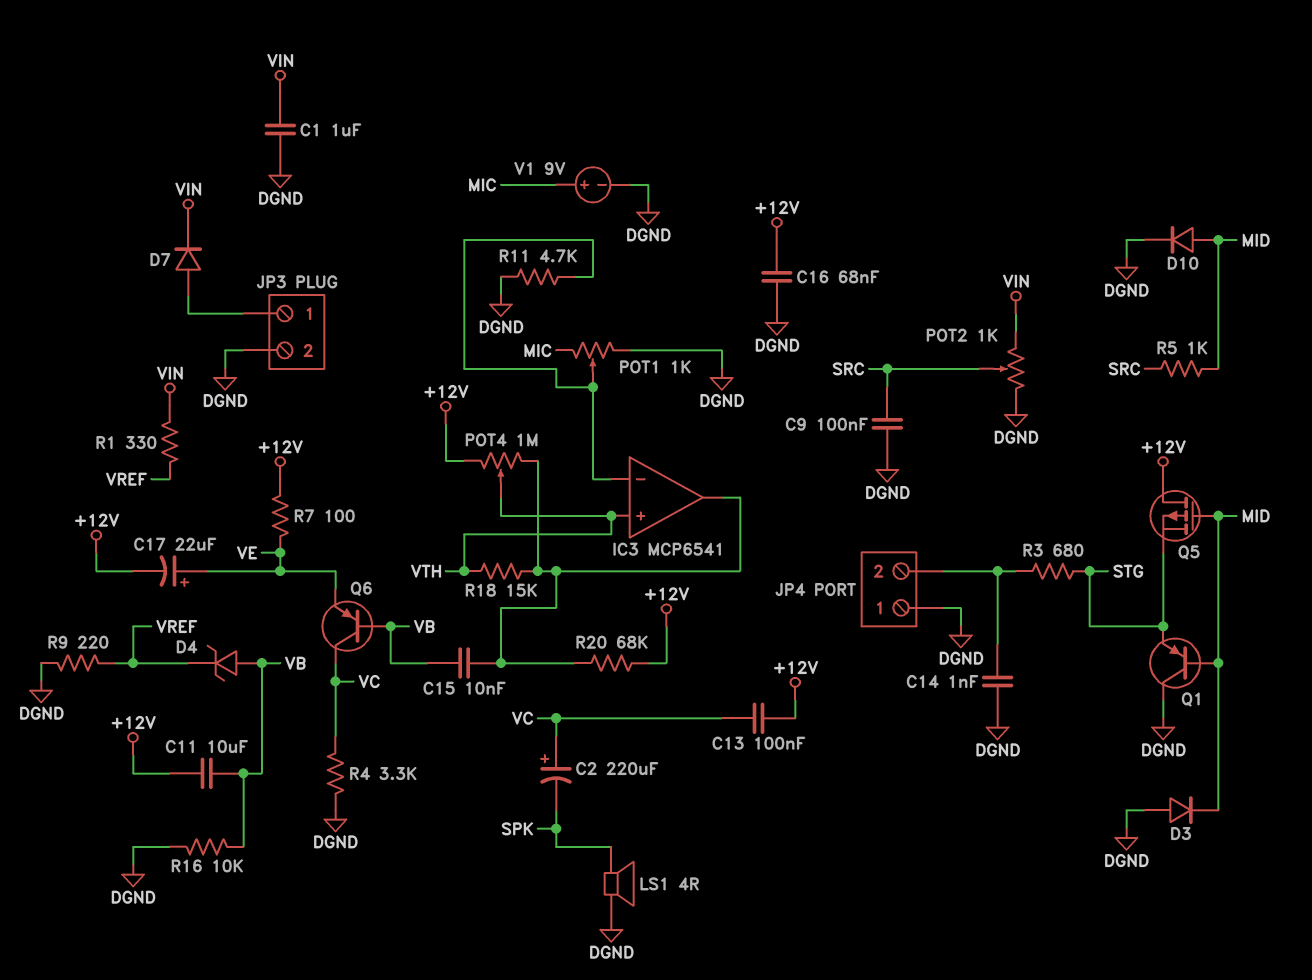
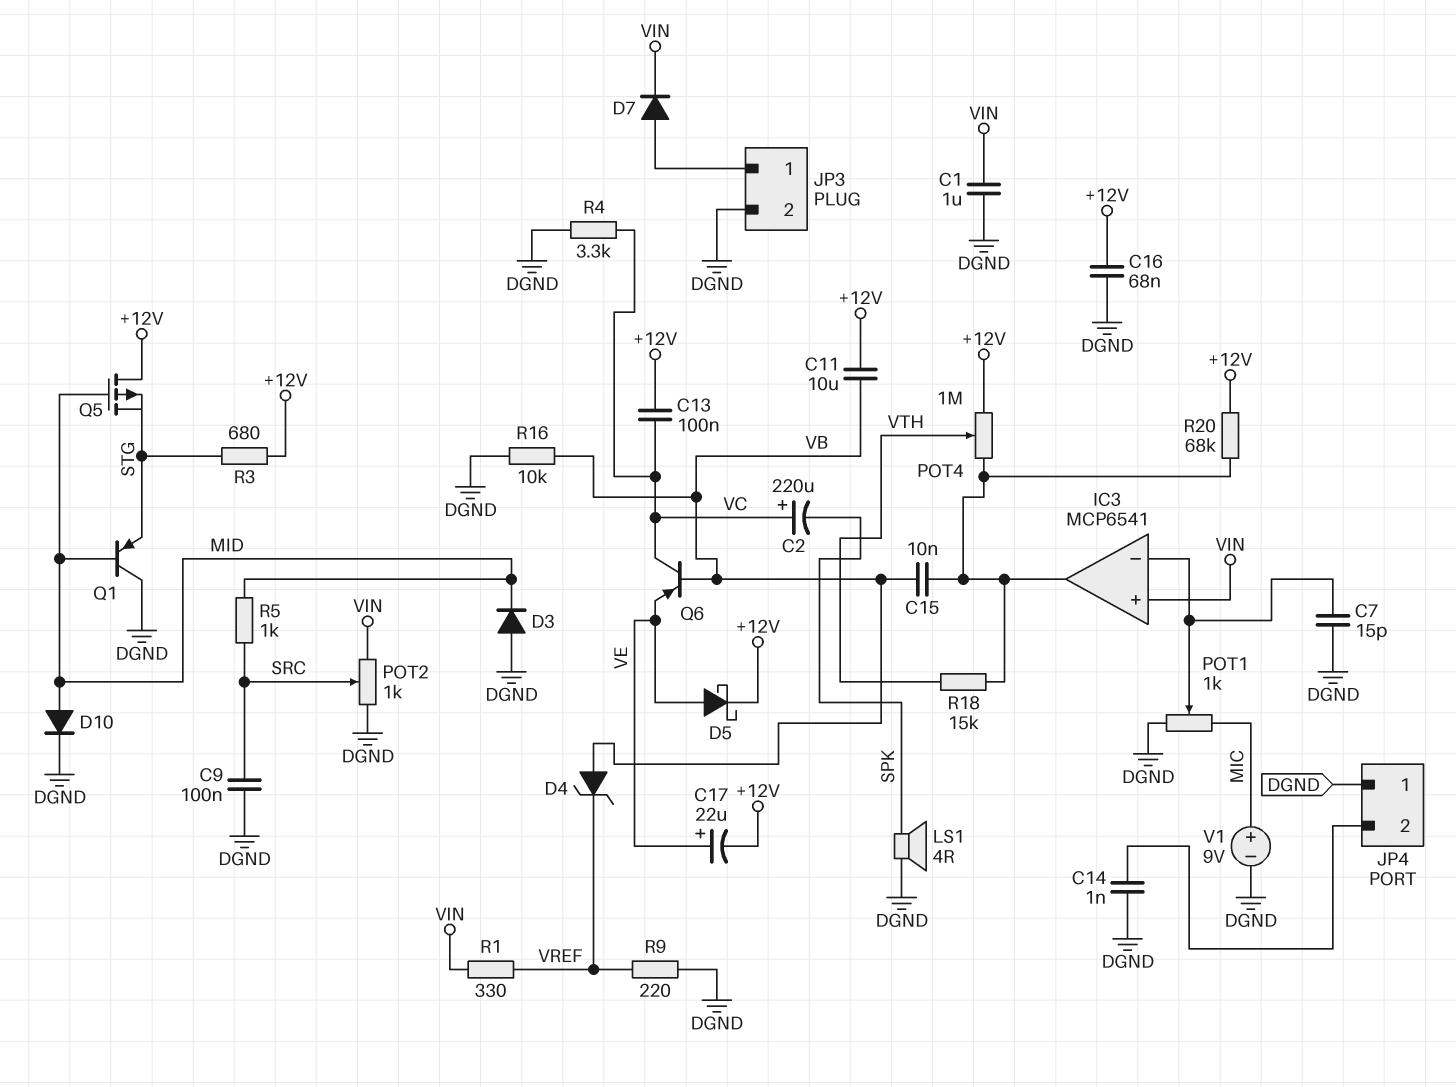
C7: none -> 15pF (DGND, IC3/in-)
D5: none -> schottky (A VE, K +12V)
IC3 pin in+: VTH -> VIN
R3: 680 (JP4/2, STG) -> 680 (+12V, STG)
R7: 100 (+12V, VE) -> none
R11: 4.7k (DGND, IC3/in-) -> none

